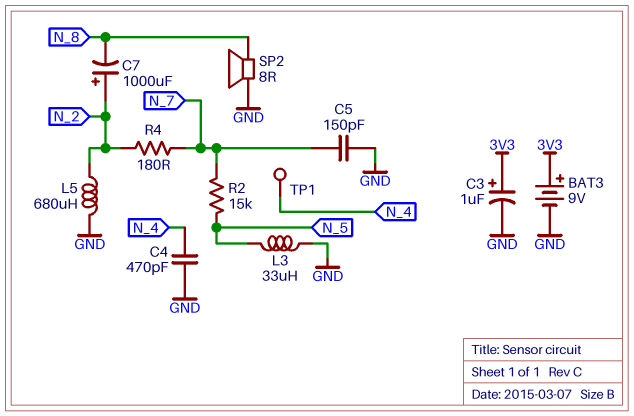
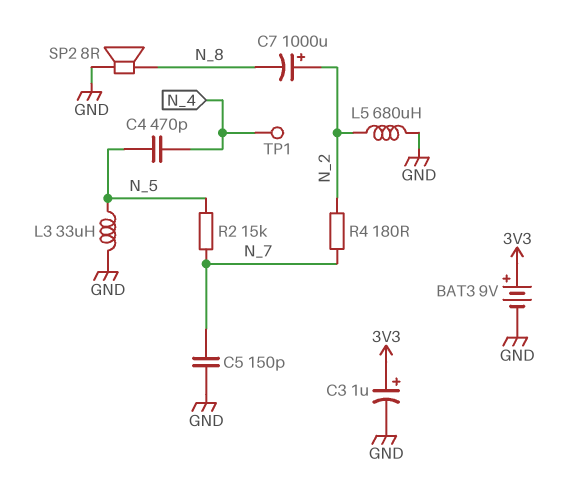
C4: 470pF (GND, N_4) -> 470pF (N_4, N_5)

